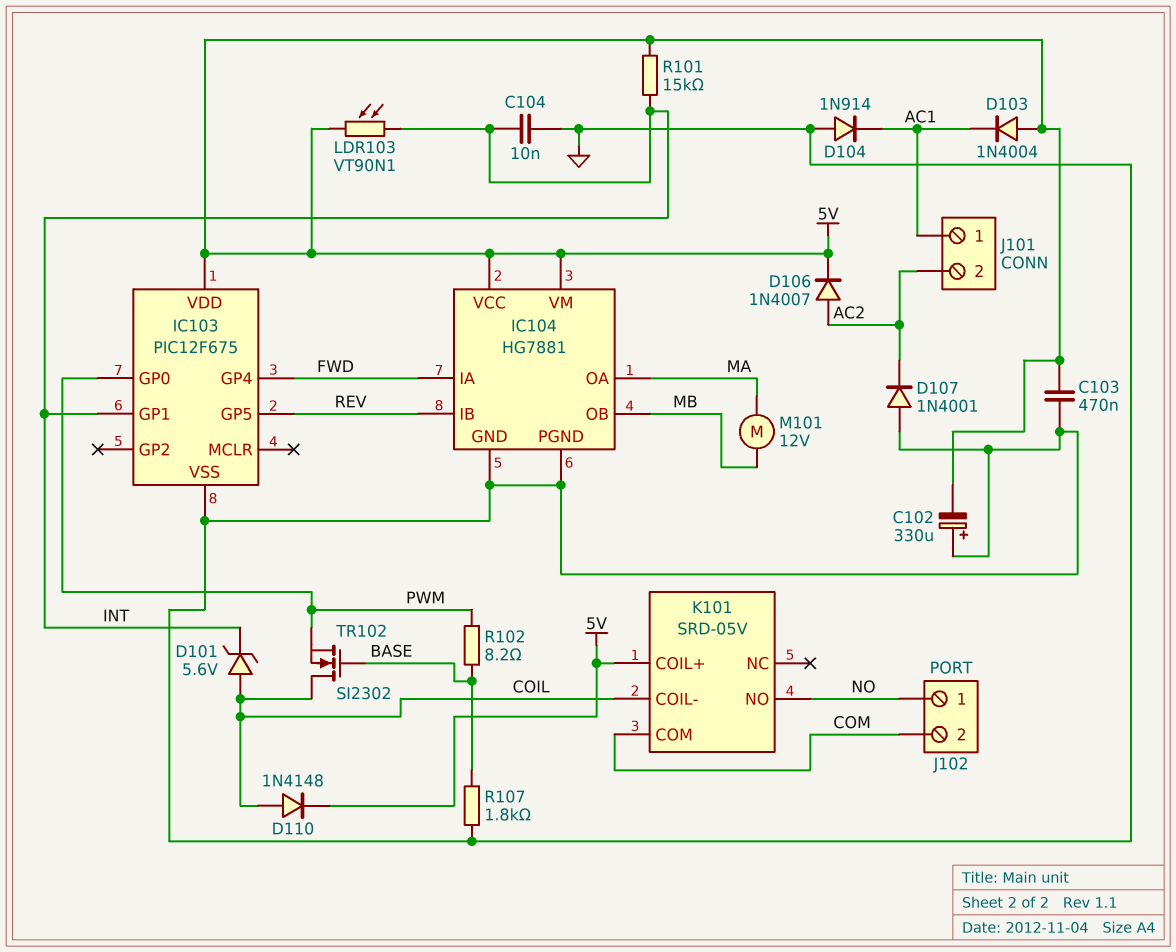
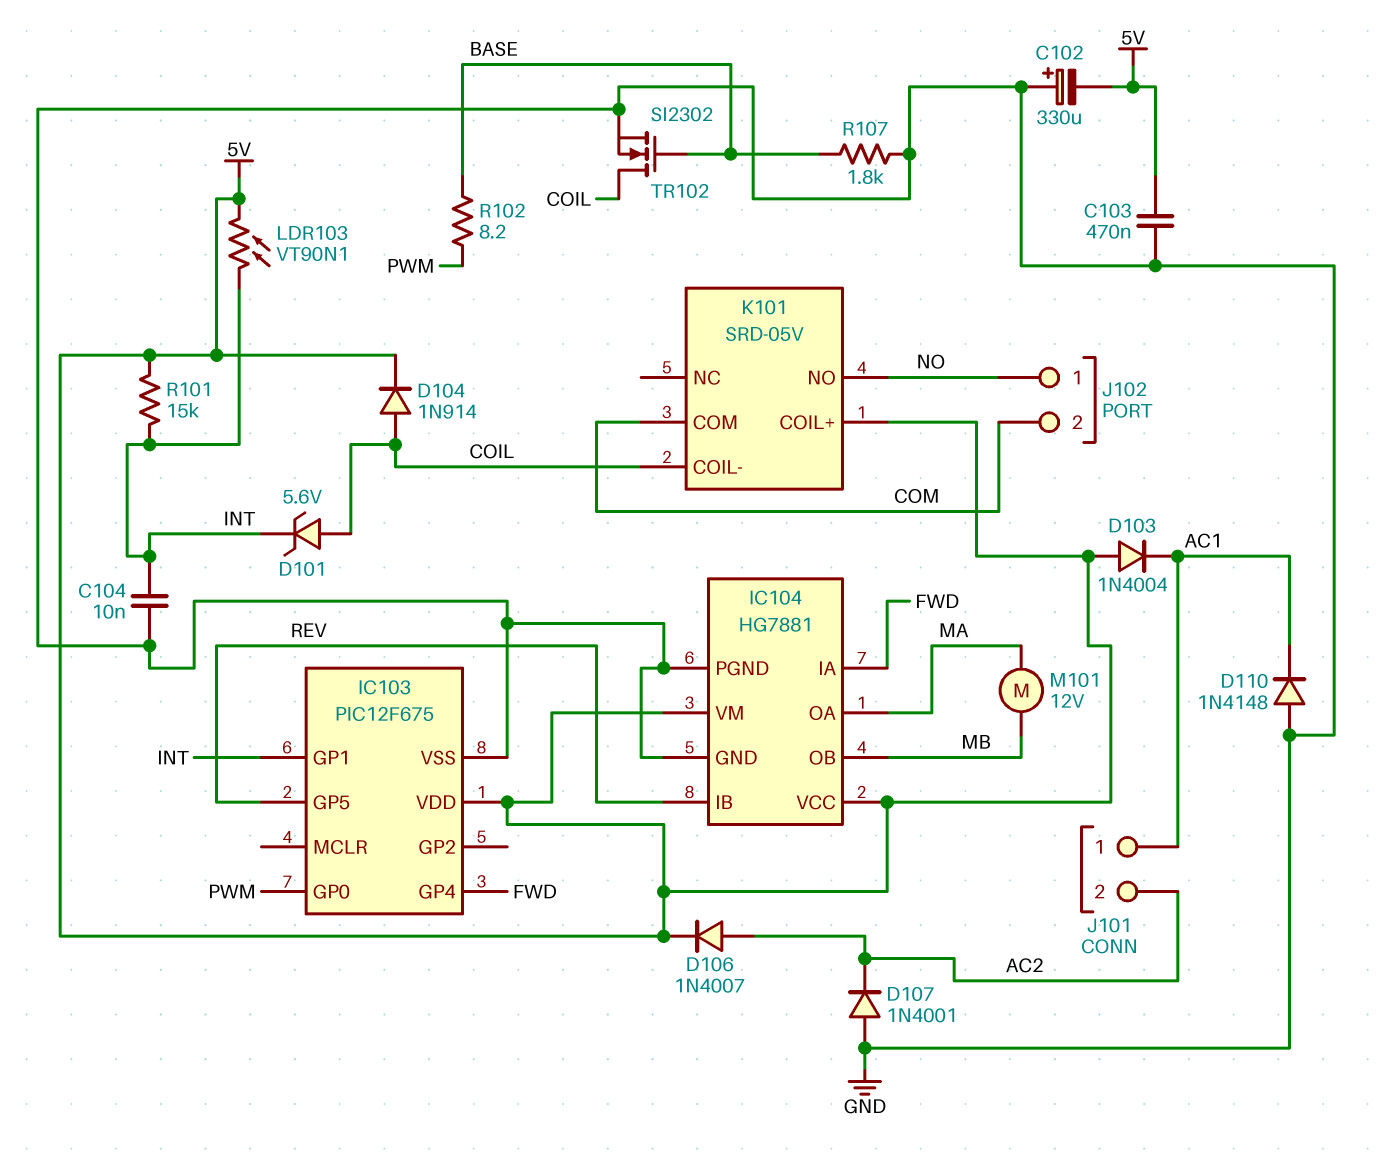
D104: diode 1N914 (A GND, K AC1) -> diode 1N914 (A COIL, K 5V)
D110: diode 1N4148 (A COIL, K 5V) -> diode 1N4148 (A GND, K AC1)
TR102: NMOS SI2302 (G BASE, D COIL, S PWM) -> NMOS SI2302 (G BASE, D COIL, S GND)

